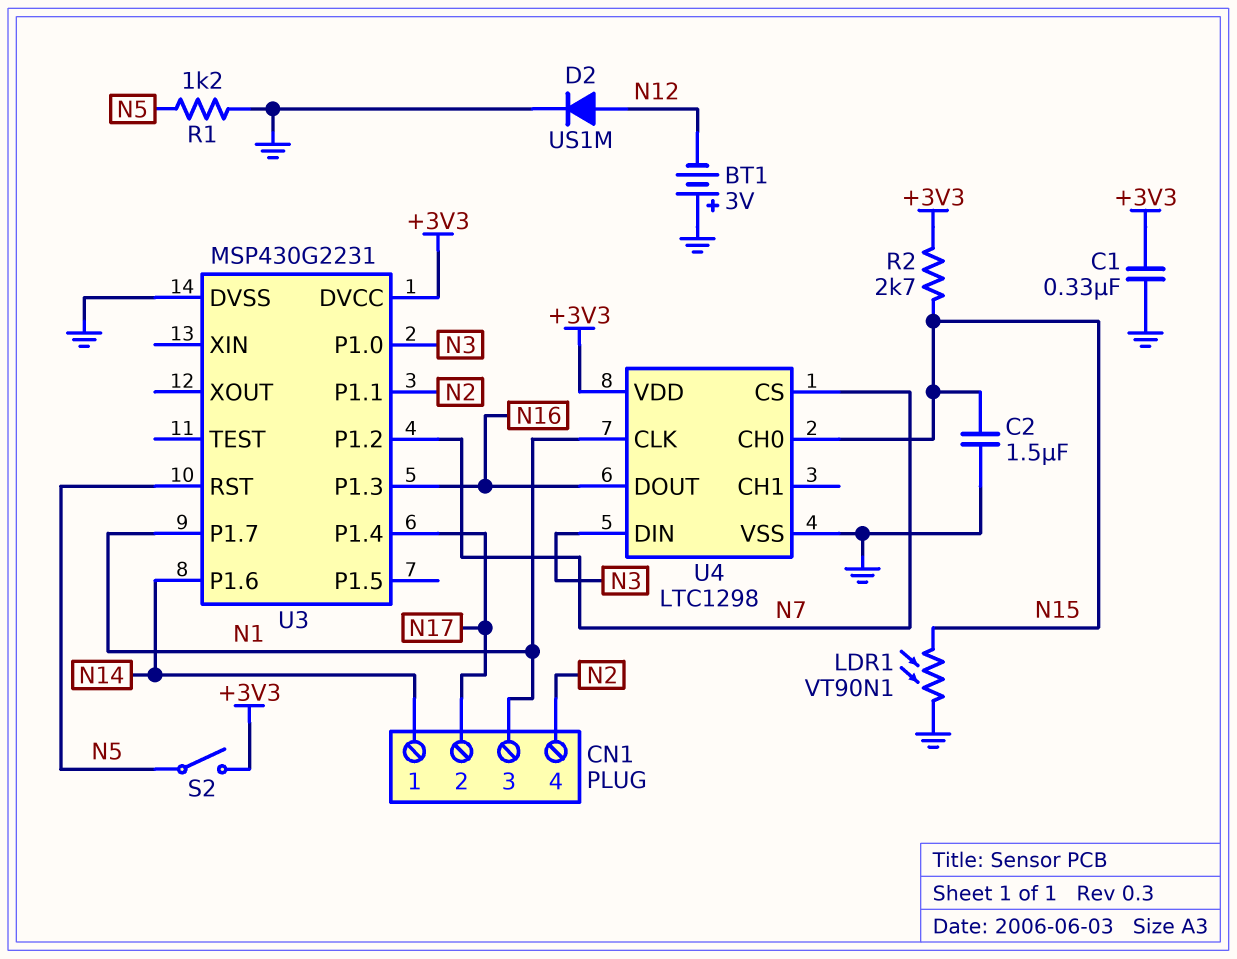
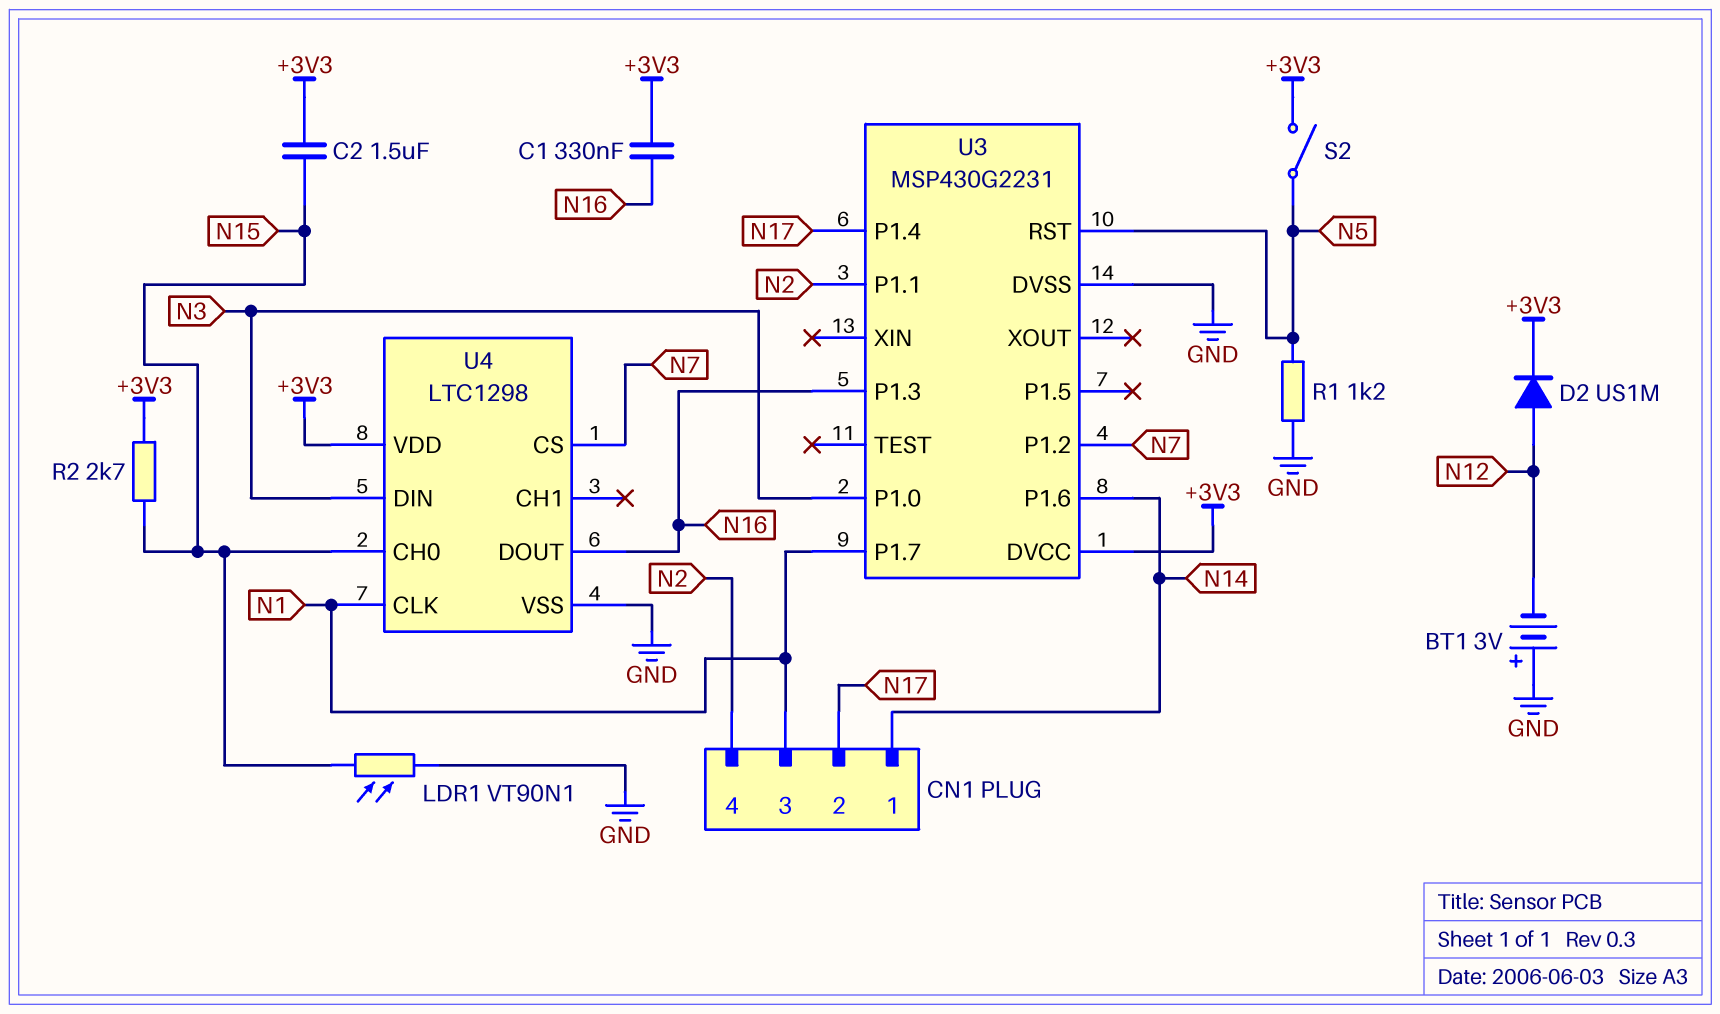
C1: 330nF (+3V3, GND) -> 330nF (+3V3, N16)
C2: 1.5uF (GND, N15) -> 1.5uF (+3V3, N15)
D2: diode US1M (A N12, K GND) -> diode US1M (A N12, K +3V3)

